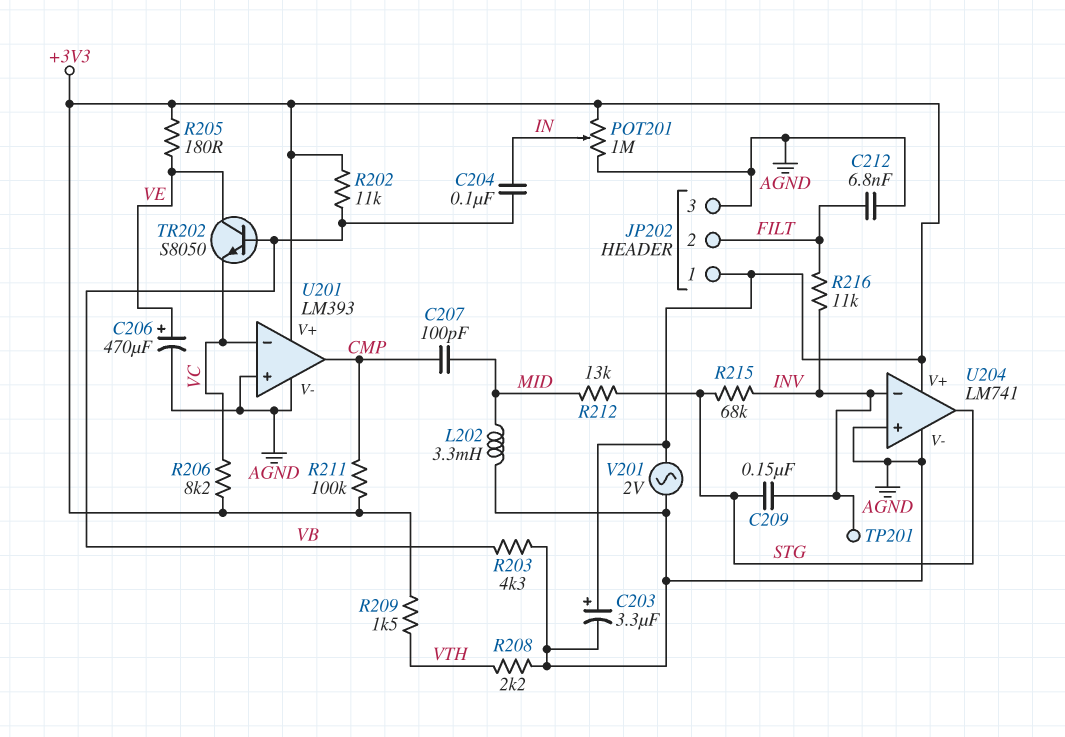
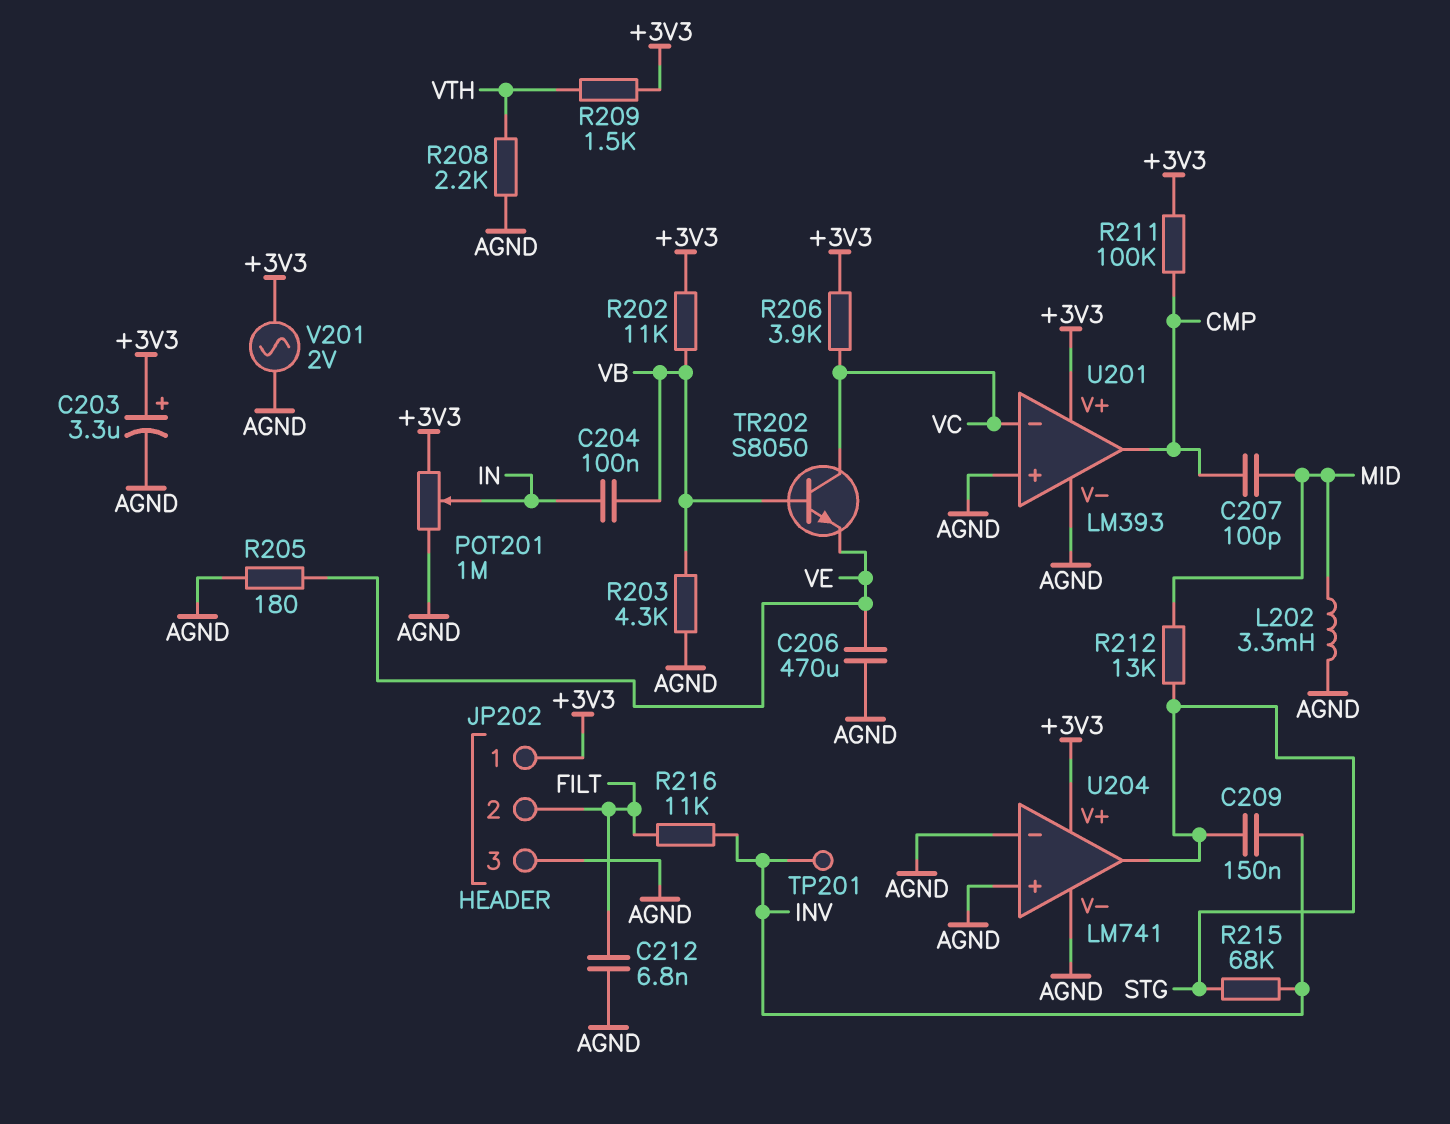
C206: 470uF (plus VE, minus AGND) -> 470uF (AGND, VE)
R205: 180 (+3V3, VE) -> 180 (AGND, VE)
R206: 8.2k (+3V3, VC) -> 3.9k (+3V3, VC)
TR202: NPN S8050 (B VB, C VE, E VC) -> NPN S8050 (B VB, C VC, E VE)
U204 pin in-: INV -> AGND

